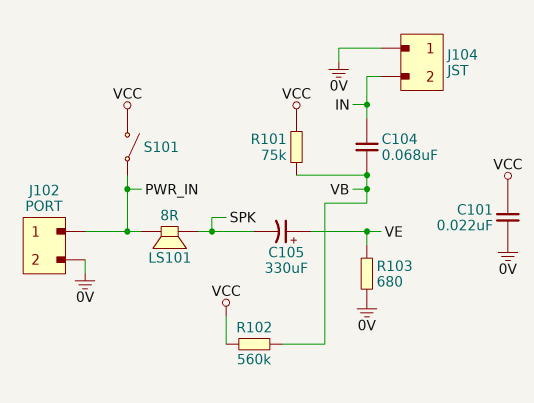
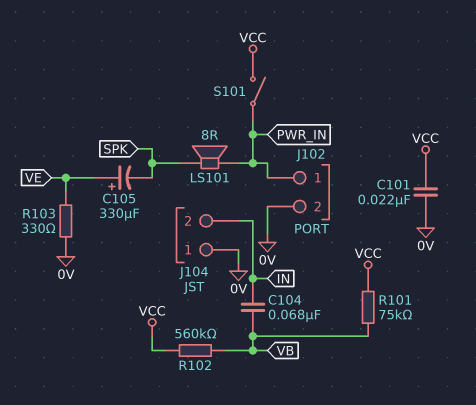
R103: 680 (0V, VE) -> 330 (0V, VE)

